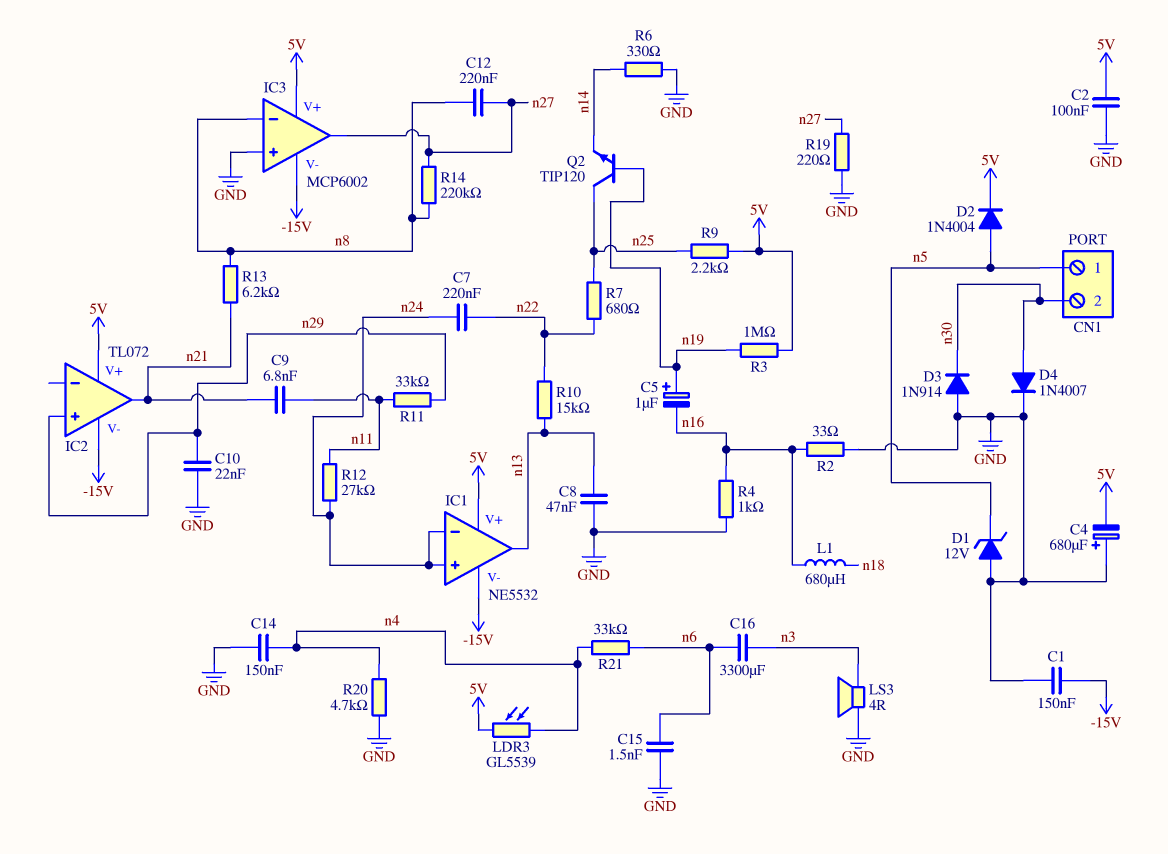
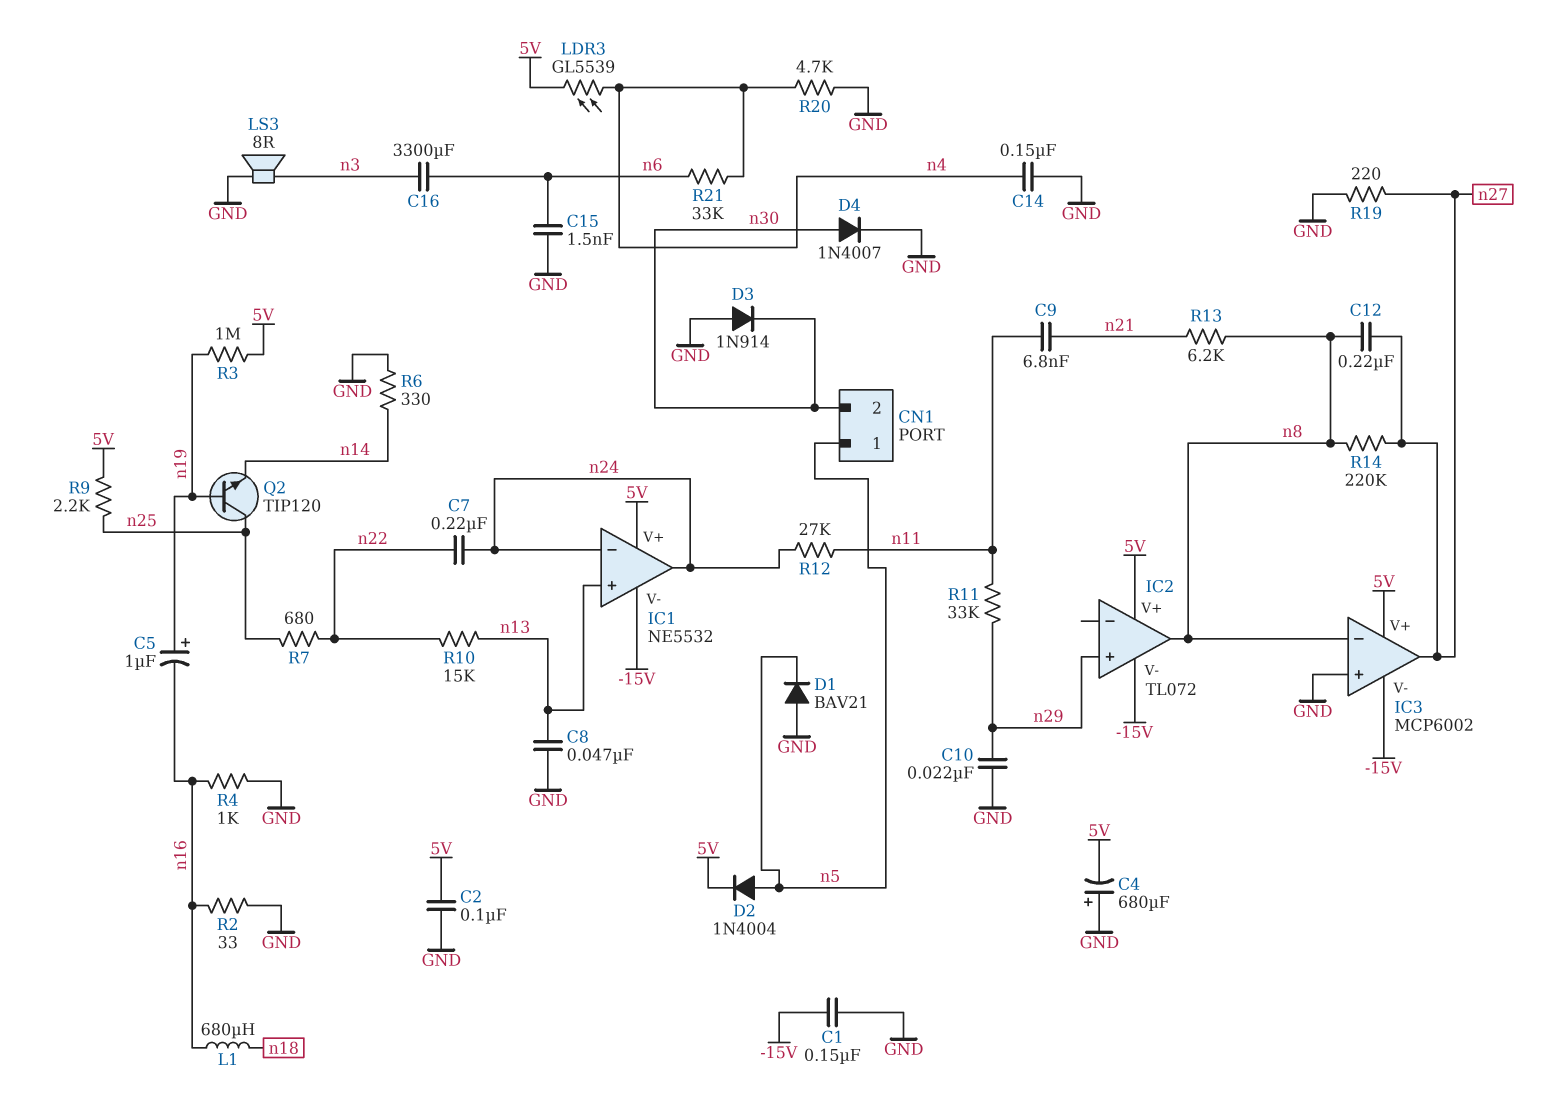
D1: zener 12V (A GND, K n5) -> diode BAV21 (A GND, K n5)
IC1 pin in+: n24 -> n13
IC1 pin out: n13 -> n24
IC2 pin out: n21 -> n8
LS3: speaker 4R (GND, n3) -> speaker 8R (GND, n3)

